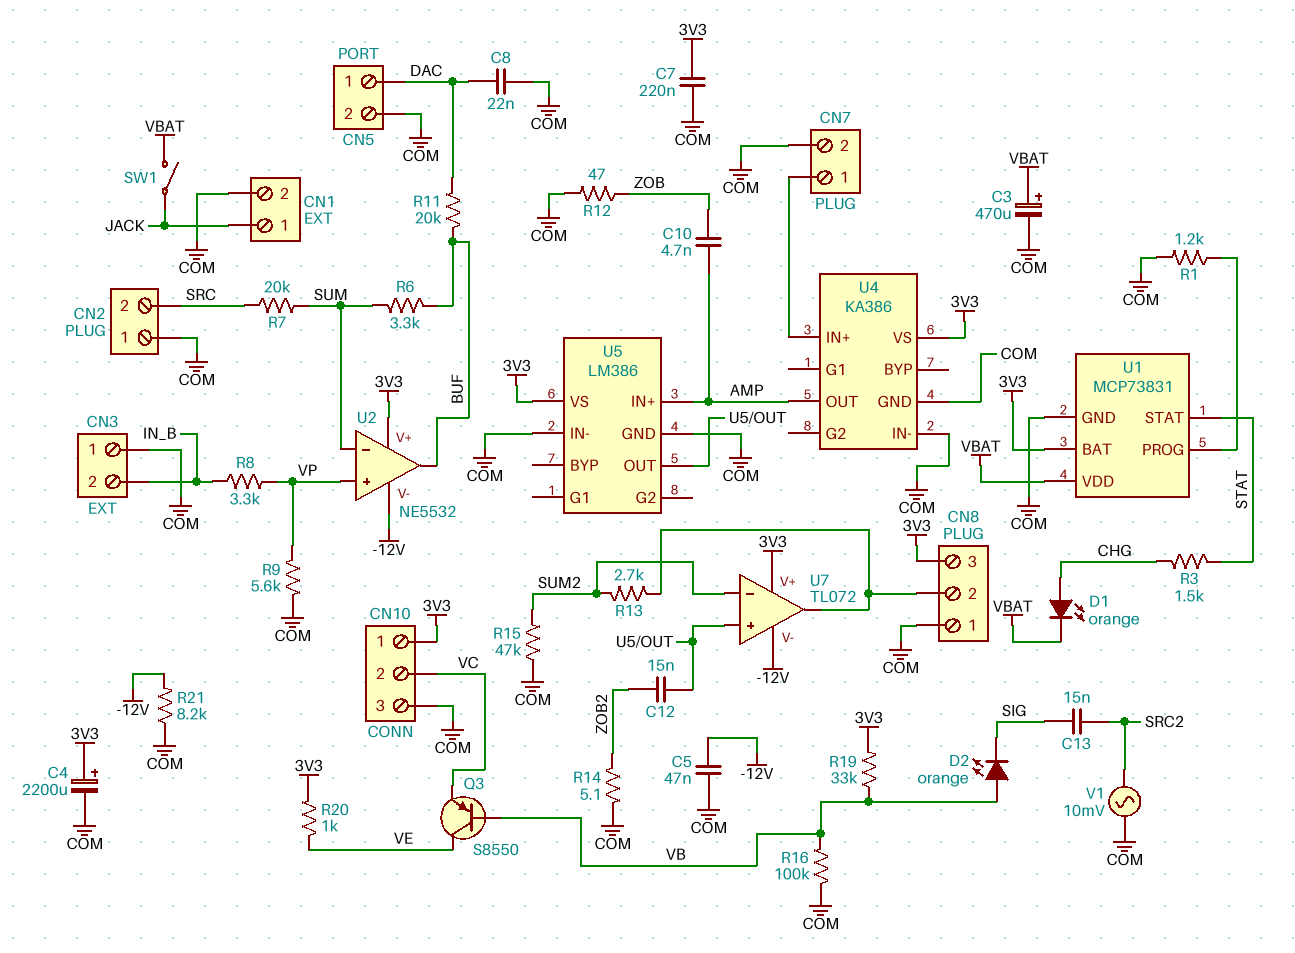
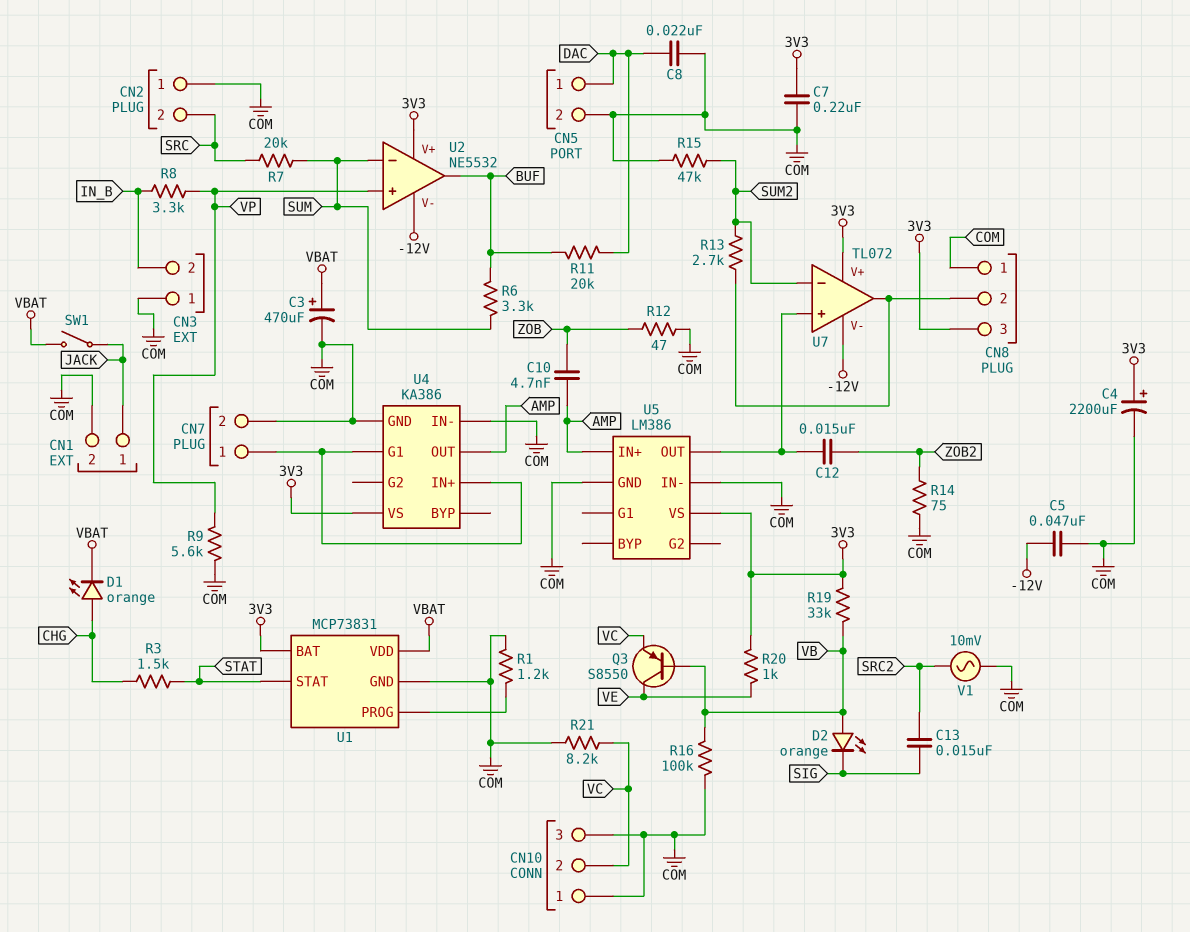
CN10 pin 1: 3V3 -> COM
R14: 5.1 (COM, ZOB2) -> 75 (COM, ZOB2)
R21: 8.2k (-12V, COM) -> 8.2k (COM, VC)
U4 pin G1: none -> CN7/1

